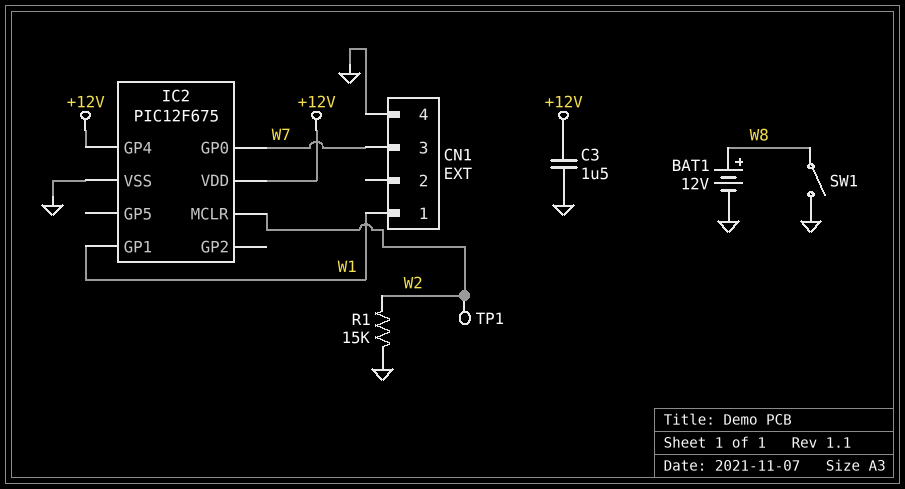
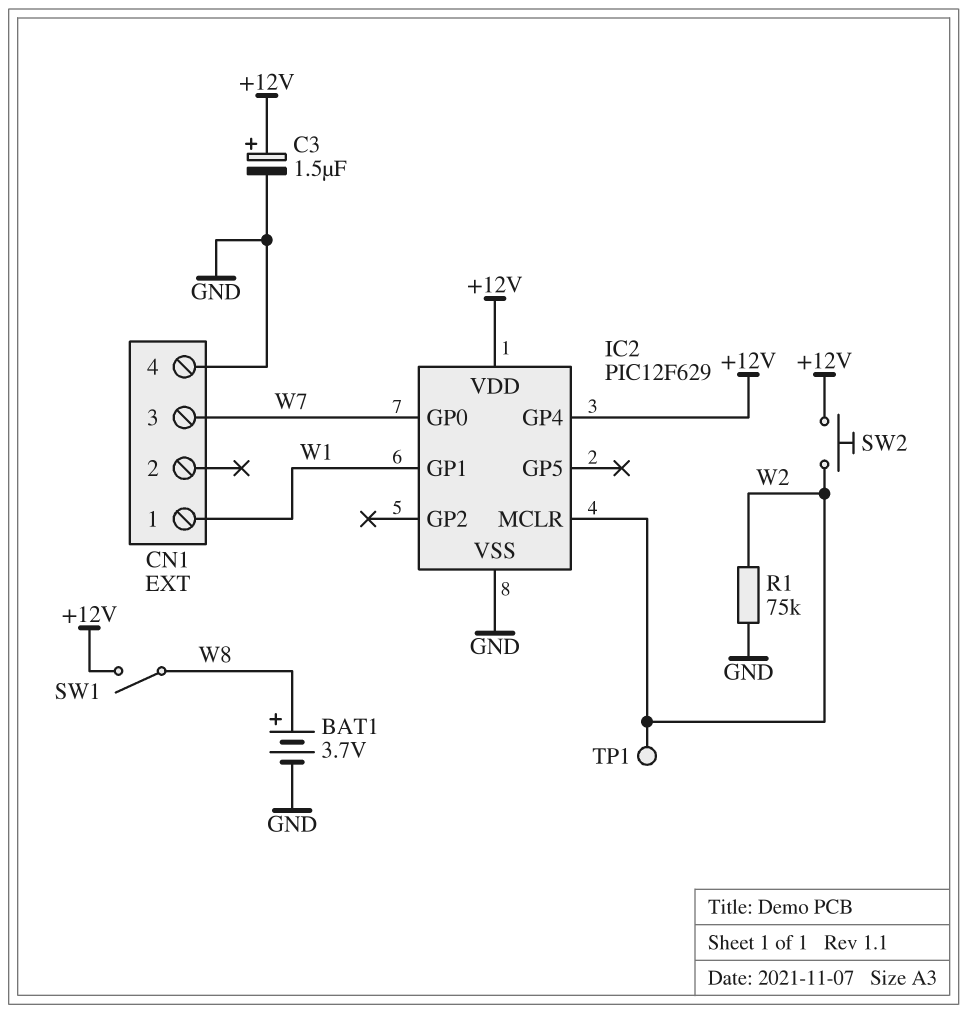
BAT1: 12V (plus W8, minus GND) -> 3.7V (plus W8, minus GND)
C3: 1.5uF (+12V, GND) -> 1.5uF (plus +12V, minus GND)
IC2: PIC12F675 -> PIC12F629
R1: 15k (GND, W2) -> 75k (GND, W2)
SW1: switch (GND, W8) -> switch (+12V, W8)
SW2: none -> button (+12V, W2)

